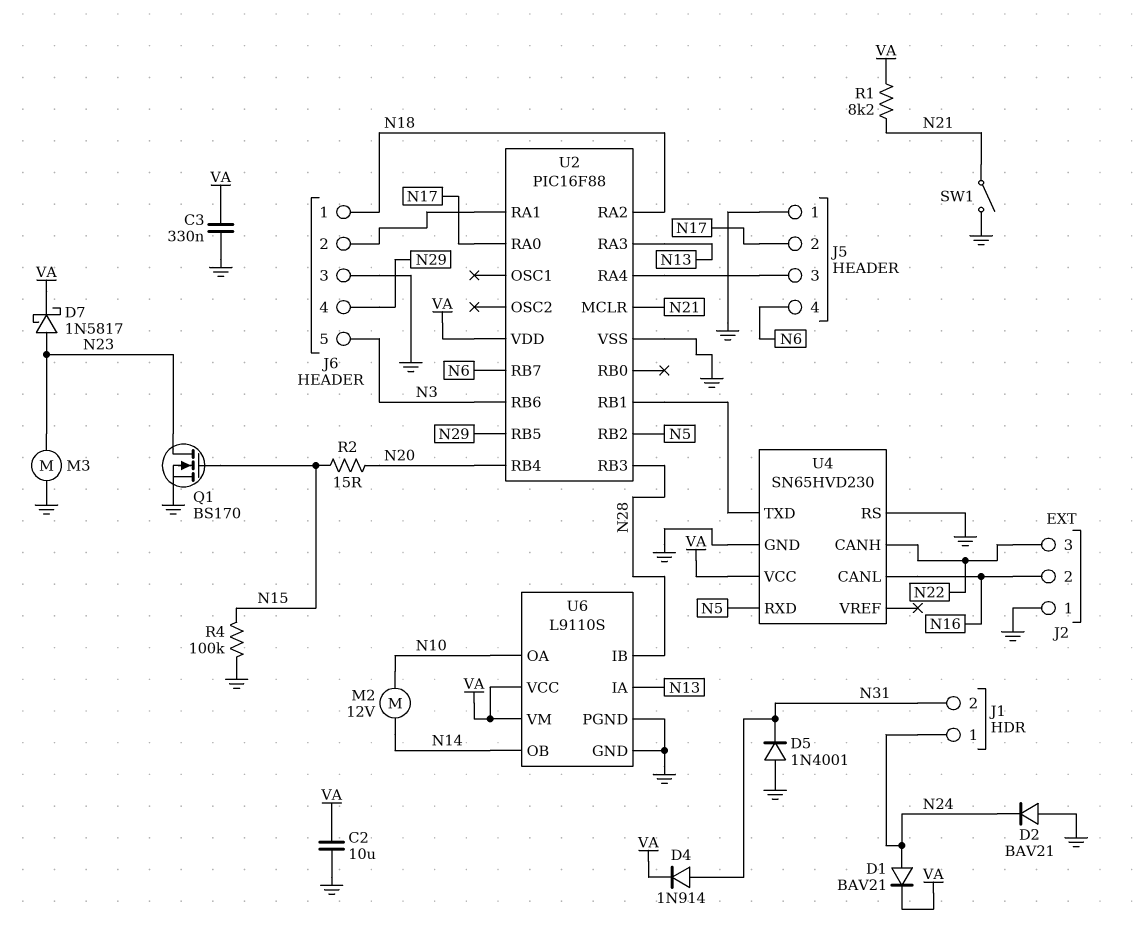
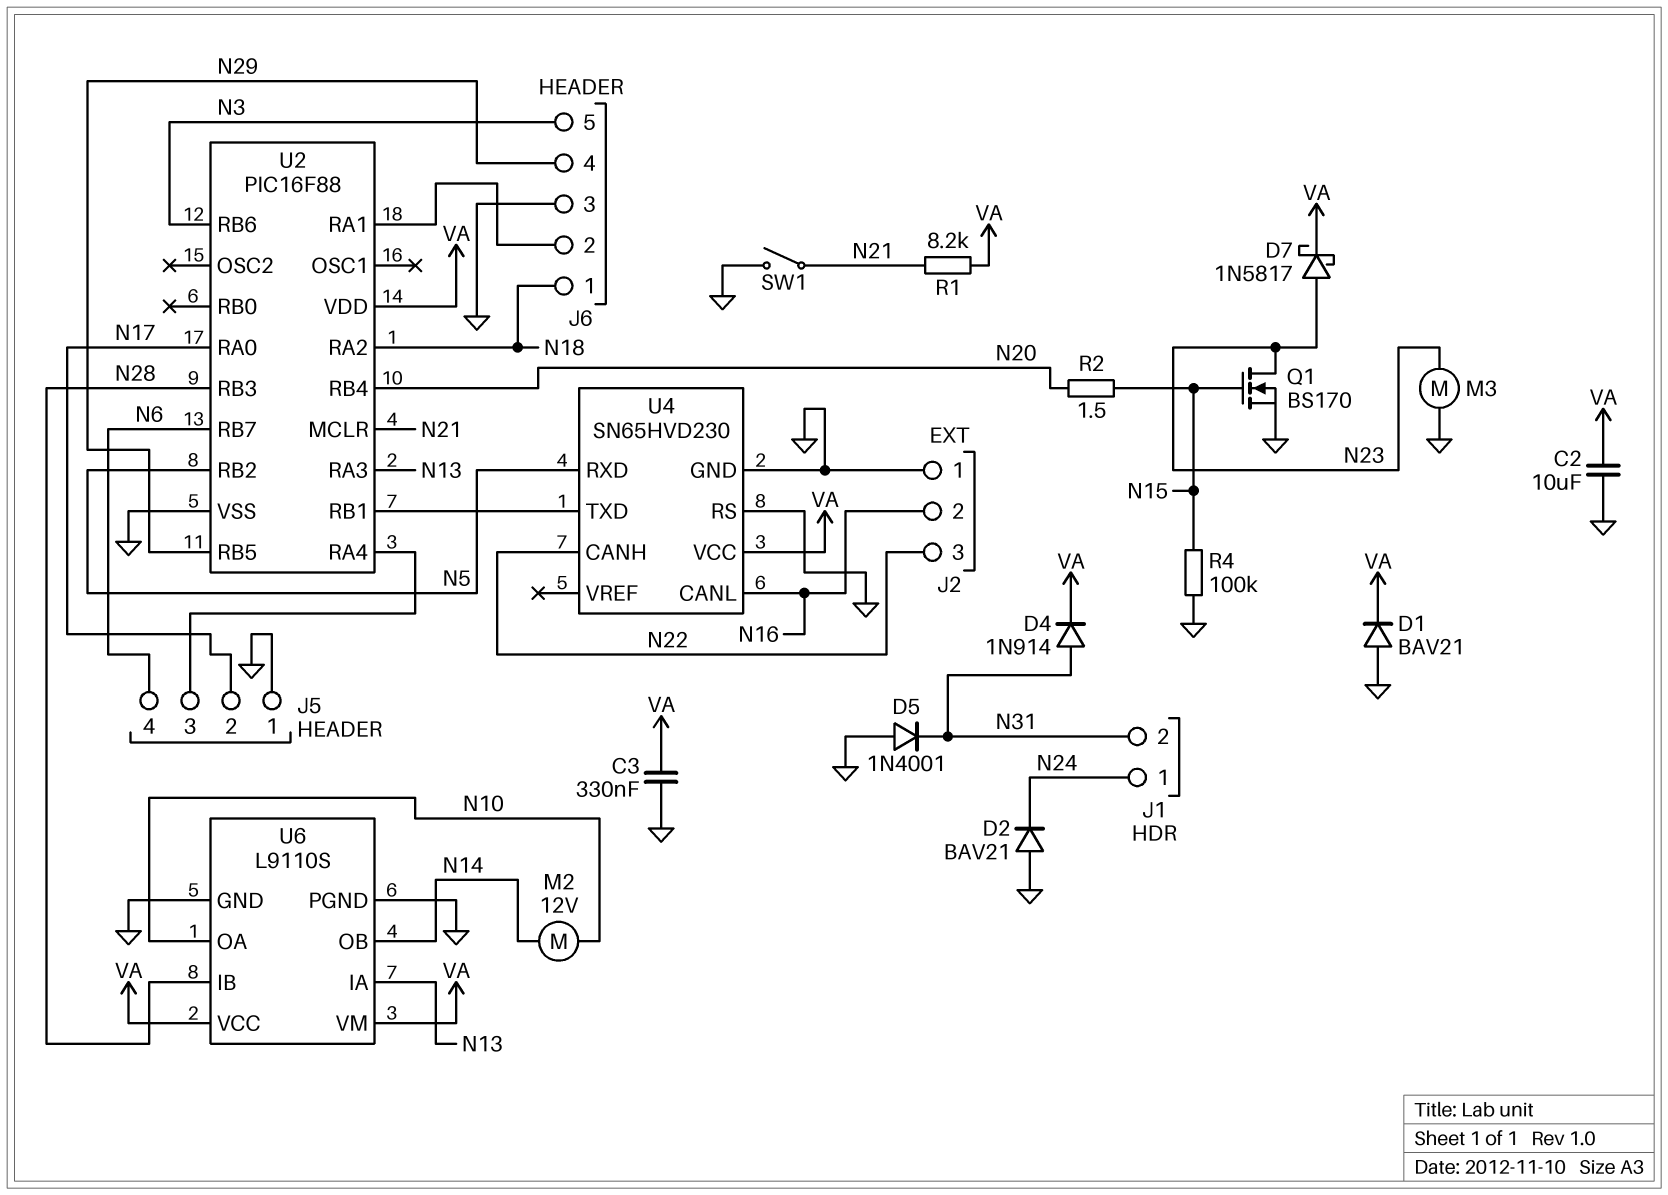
D1: diode BAV21 (A N24, K VA) -> diode BAV21 (A GND, K VA)
R2: 15 (N15, N20) -> 1.5 (N15, N20)

